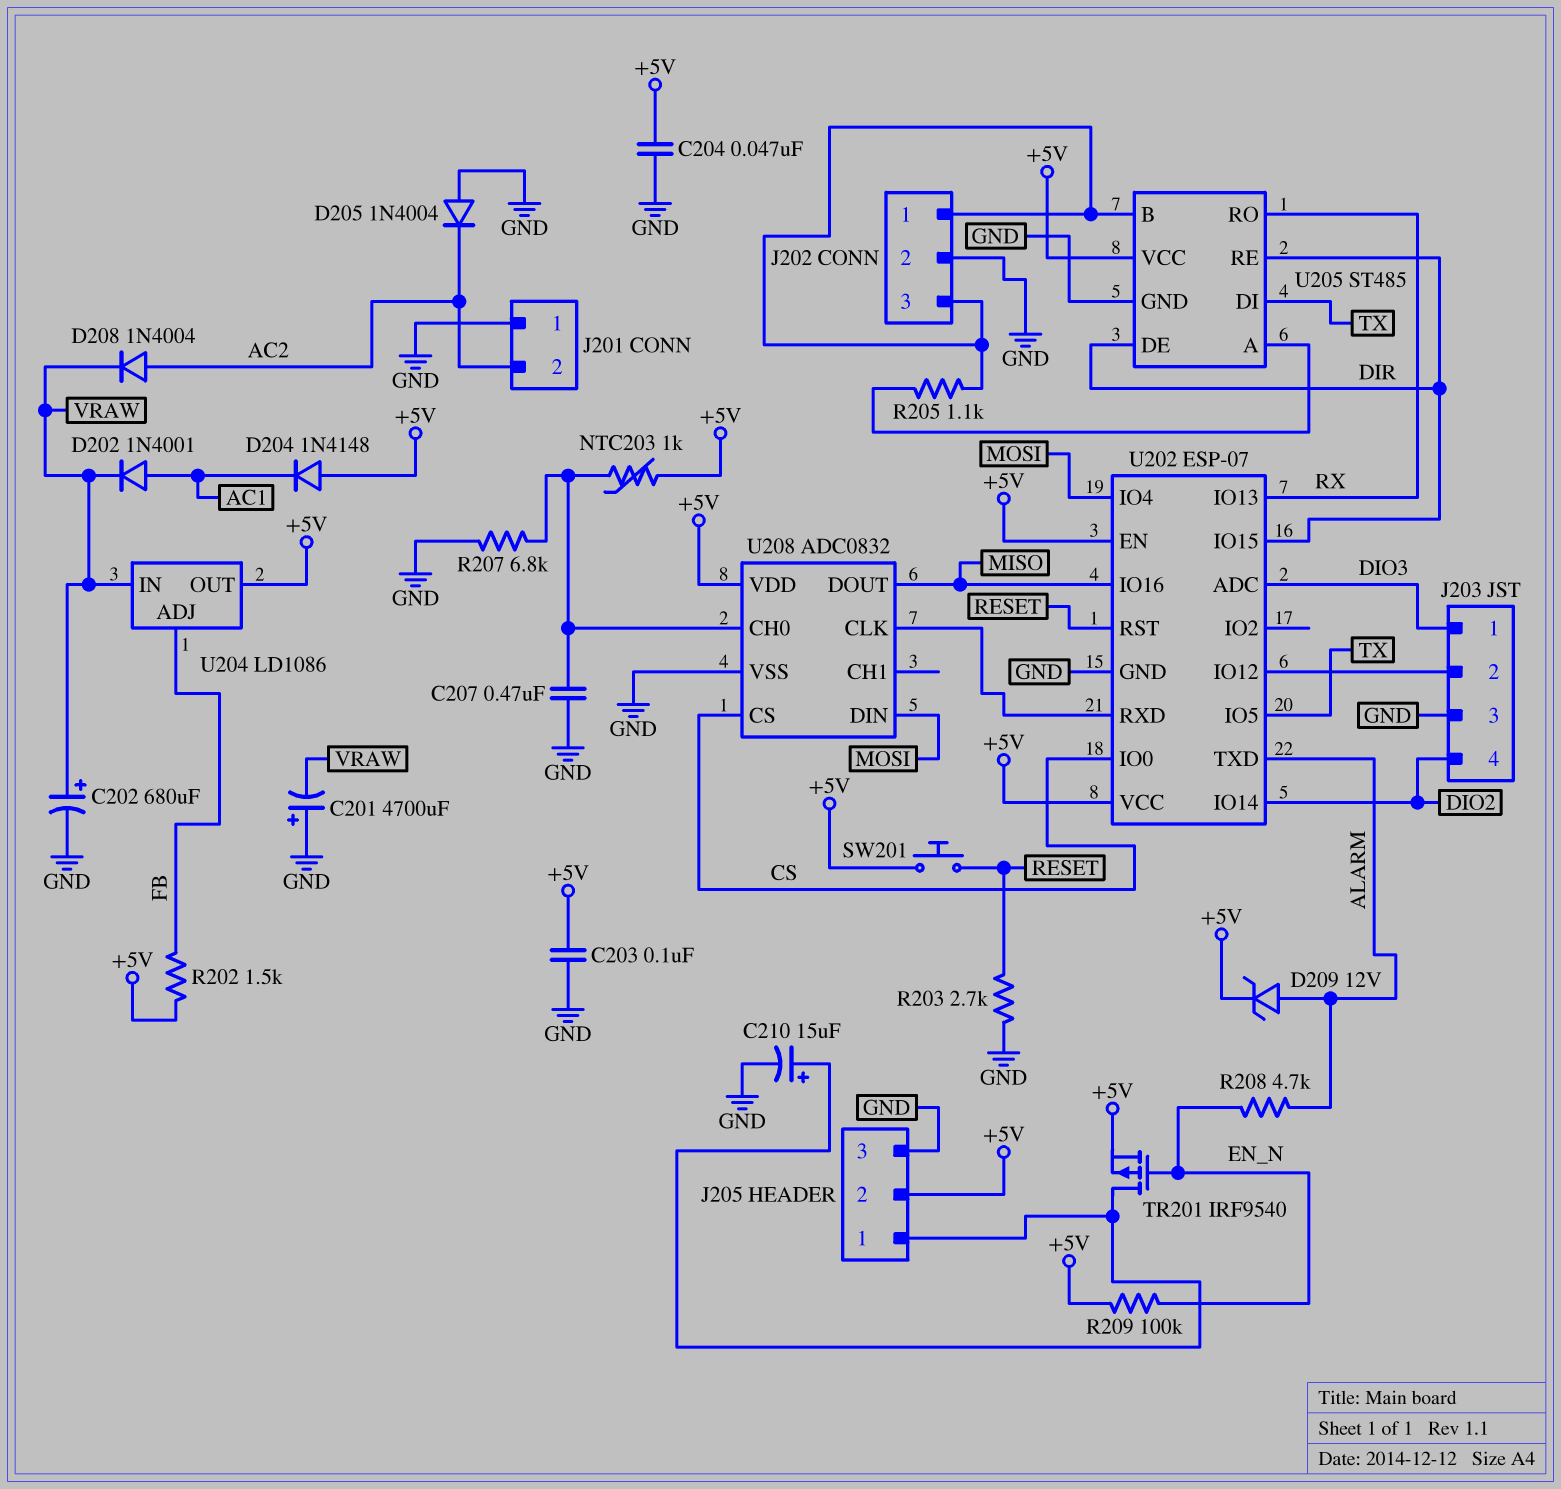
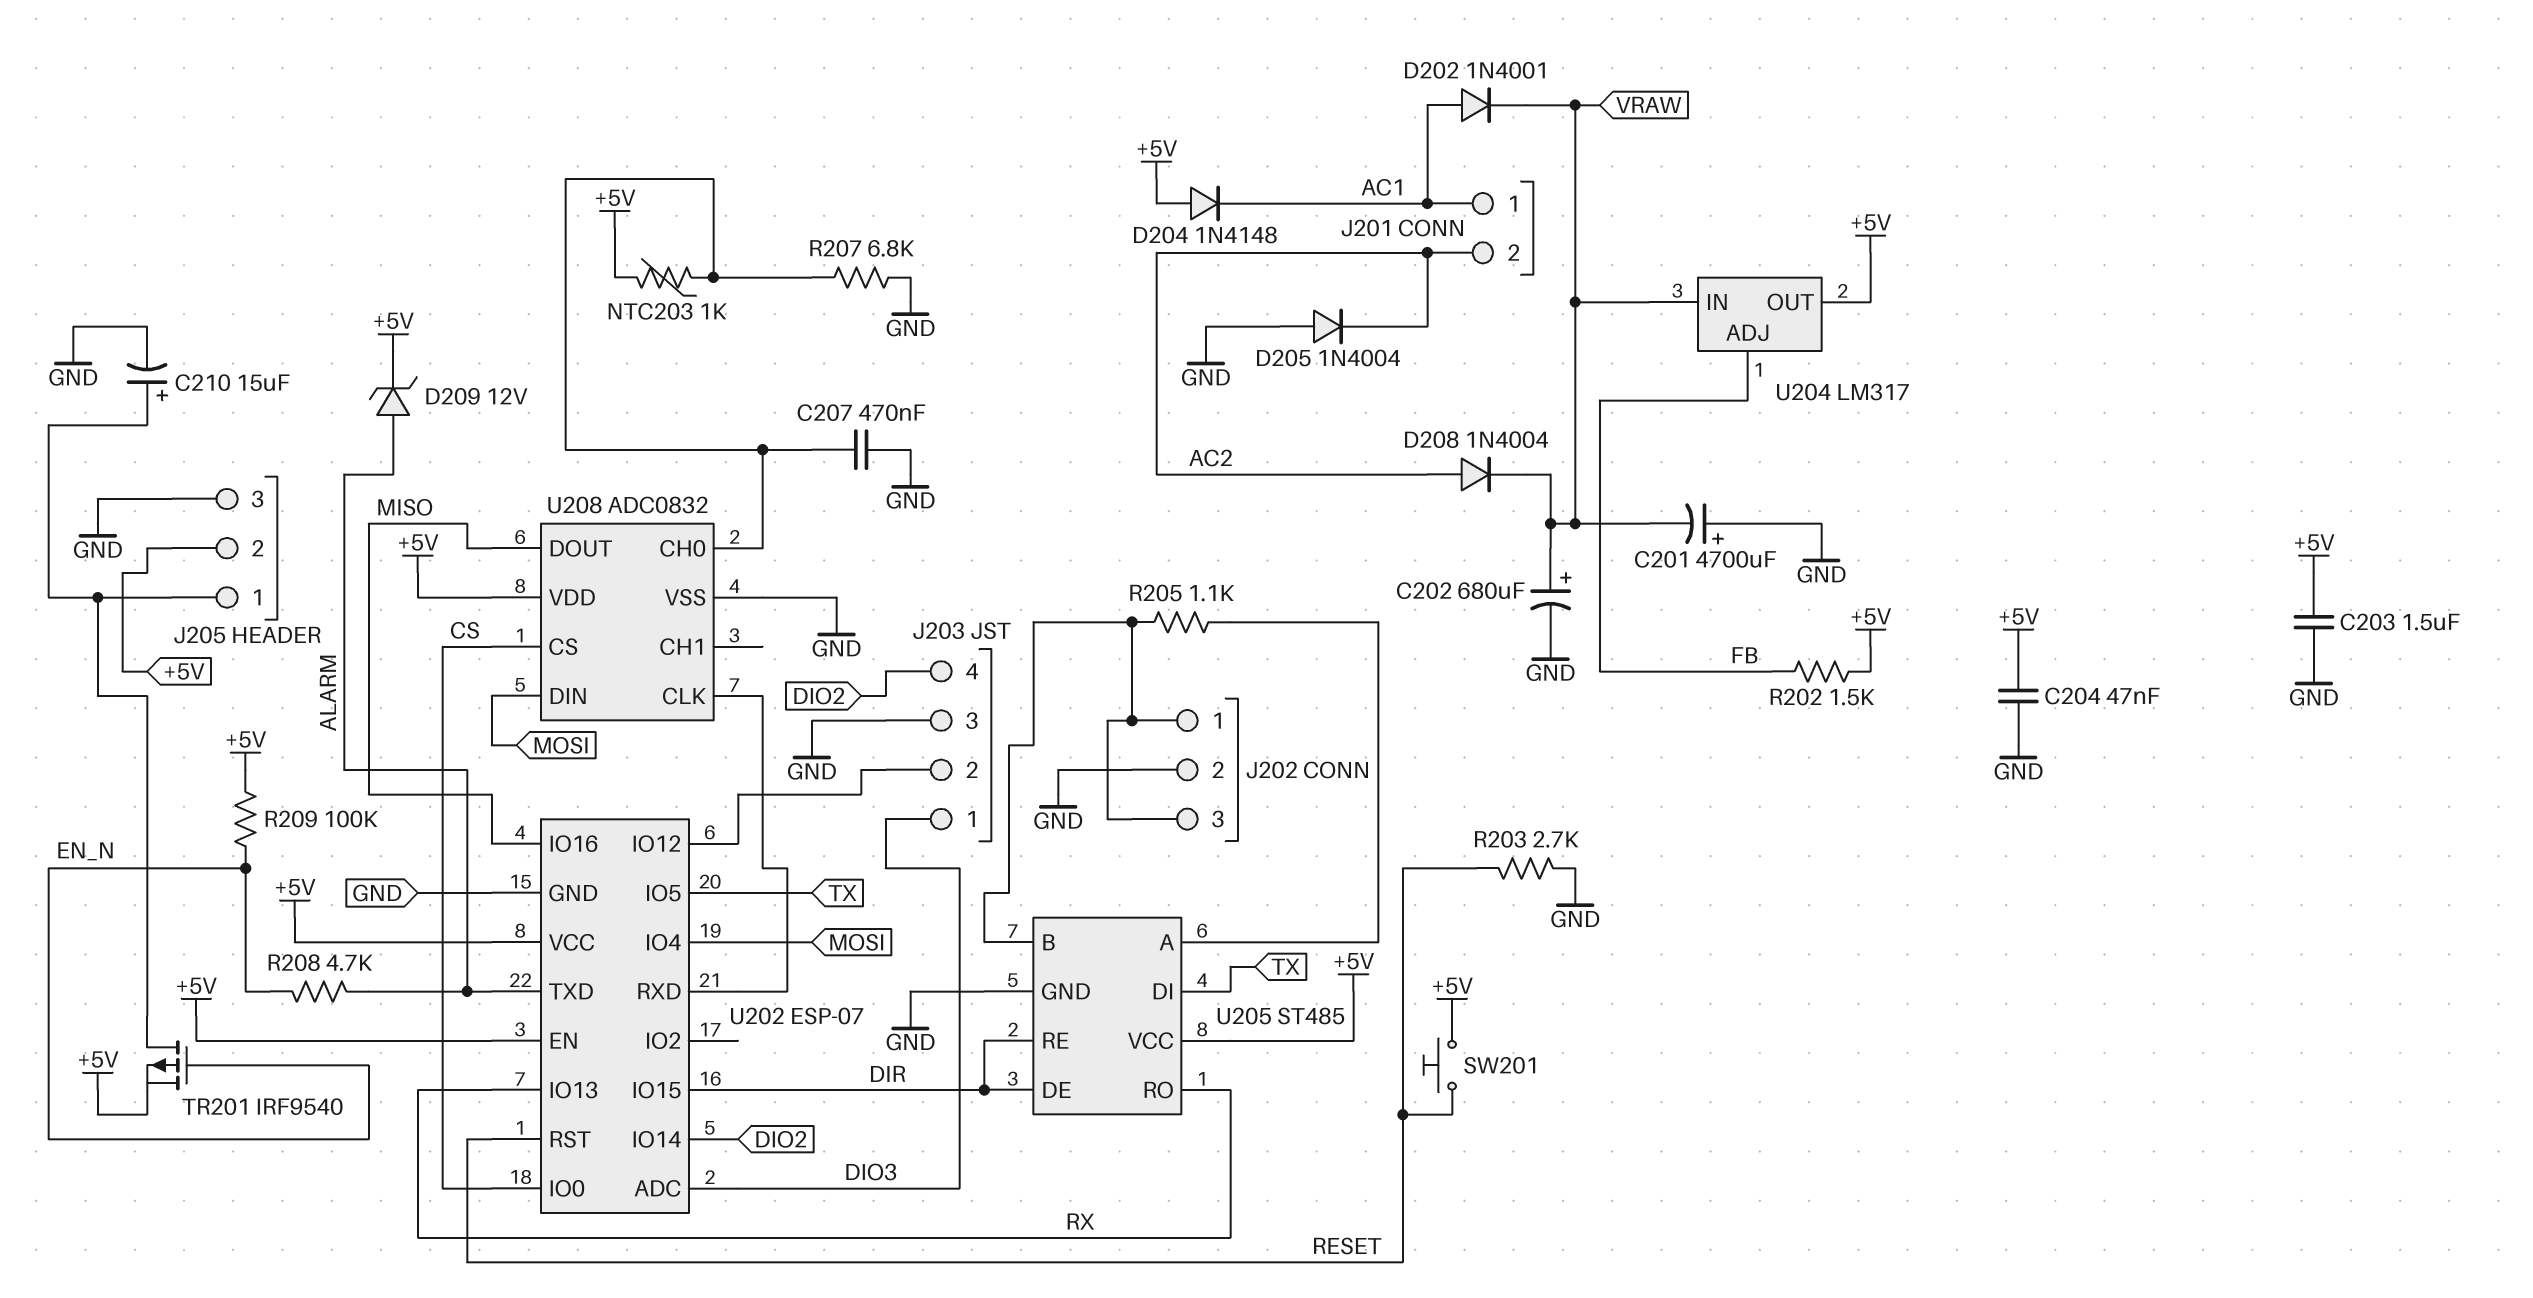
C203: 100nF (+5V, GND) -> 1.5uF (+5V, GND)
J201 pin 1: GND -> AC1
U204: LD1086 -> LM317

